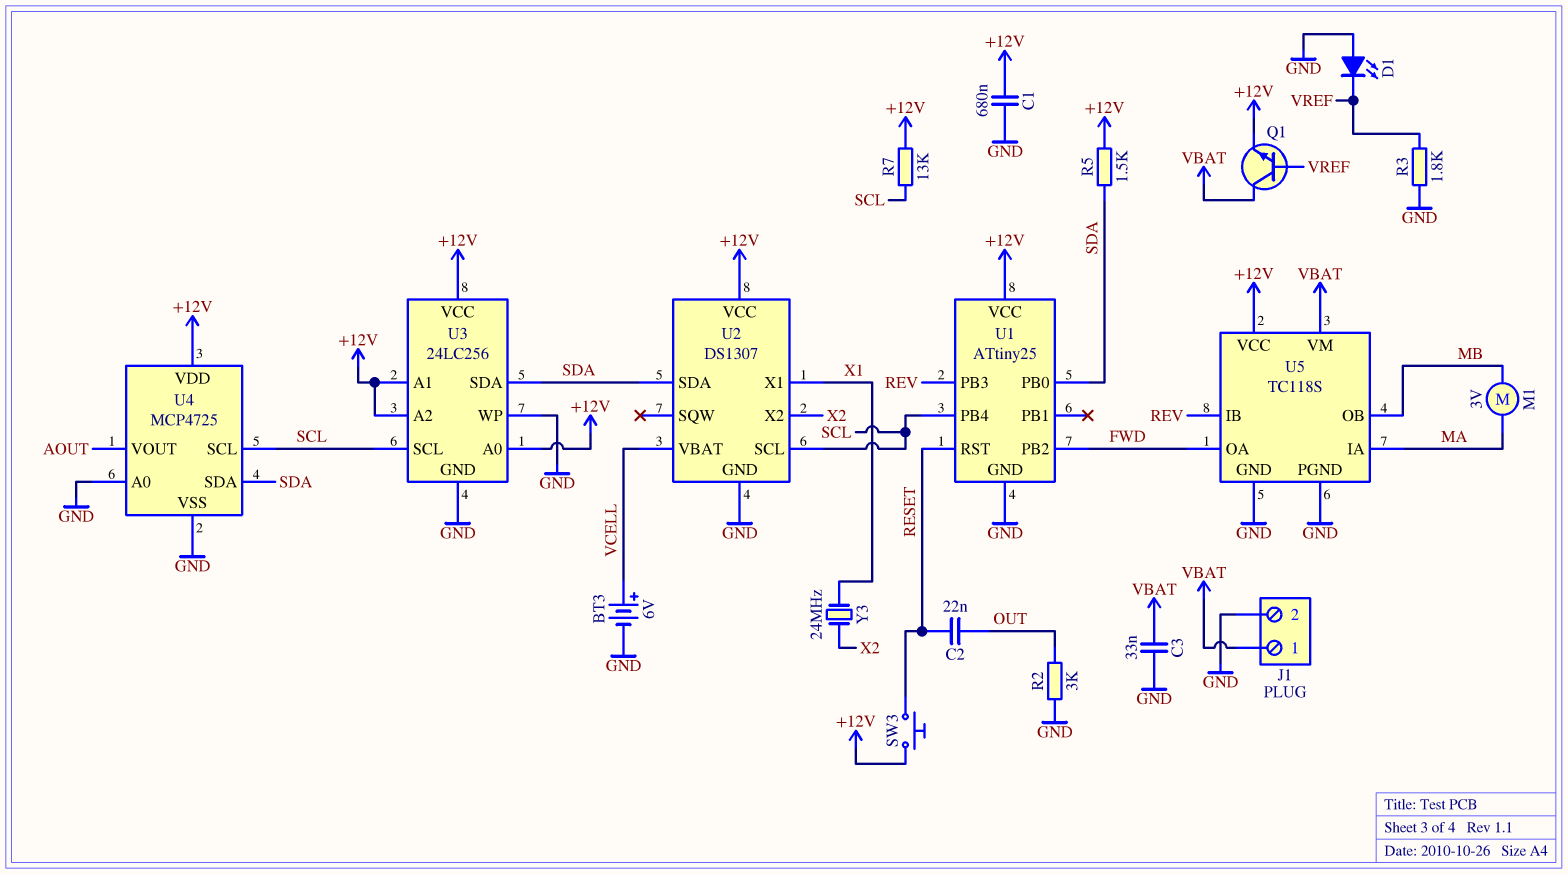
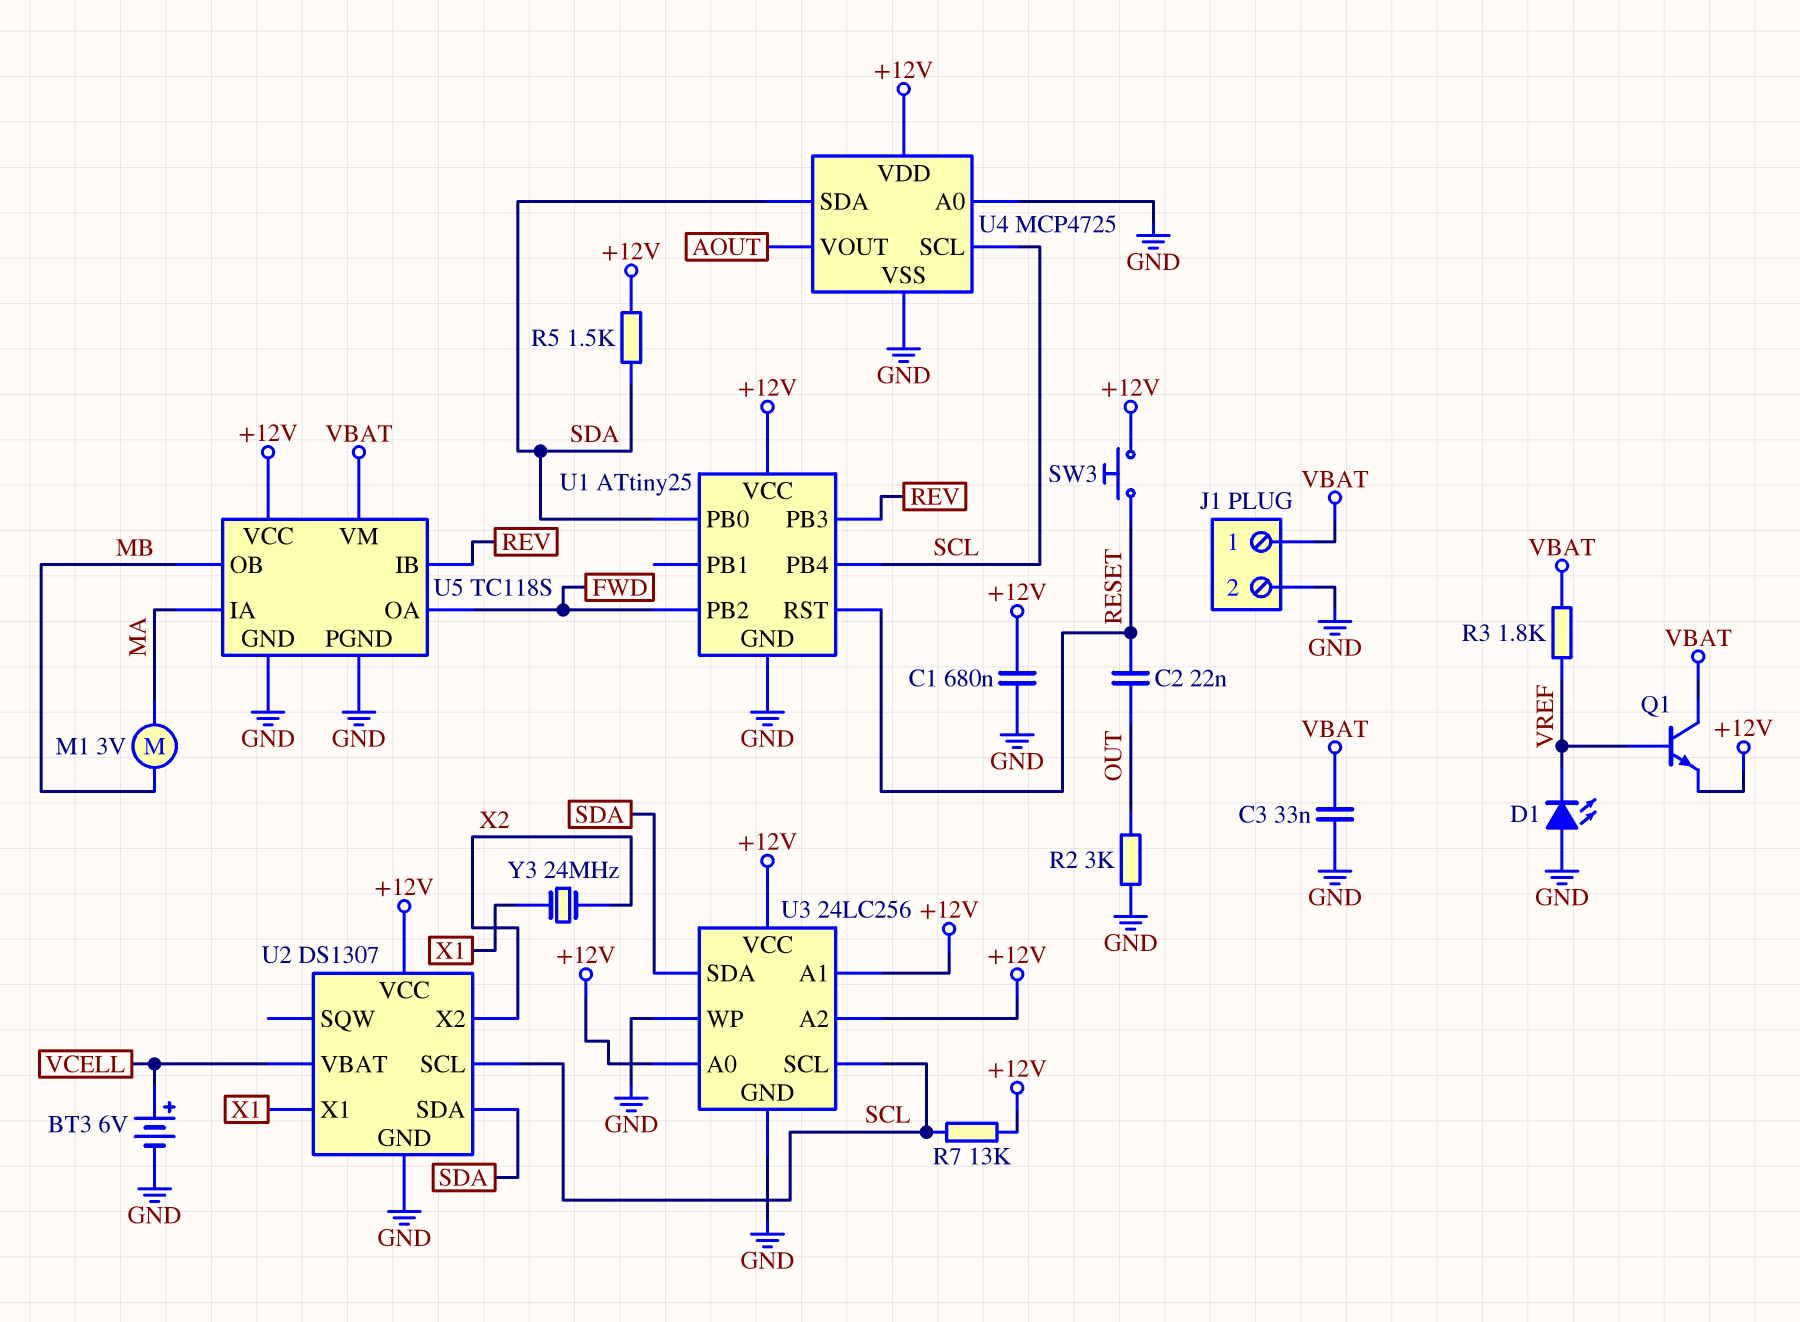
R3: 1.8k (GND, VREF) -> 1.8k (VBAT, VREF)

